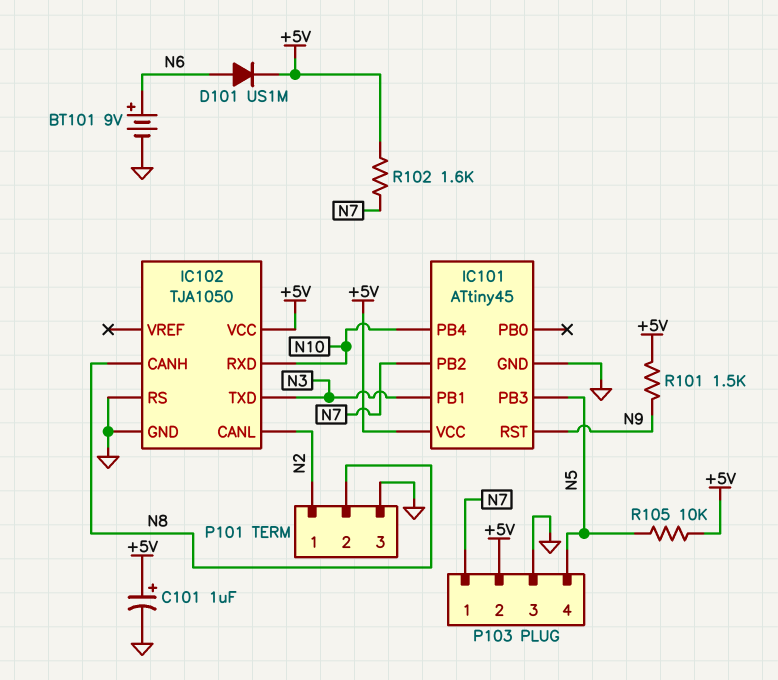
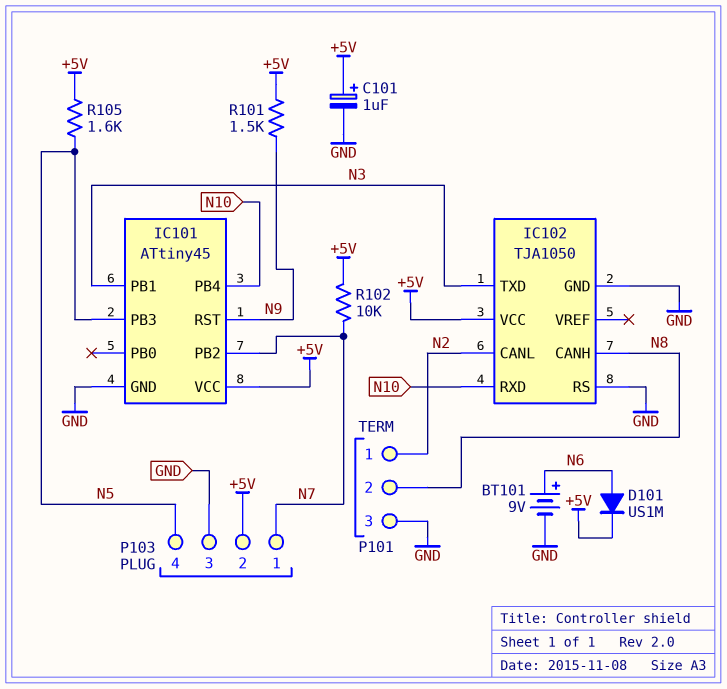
R102: 1.6k (+5V, N7) -> 10k (+5V, N7)
R105: 10k (+5V, N5) -> 1.6k (+5V, N5)

